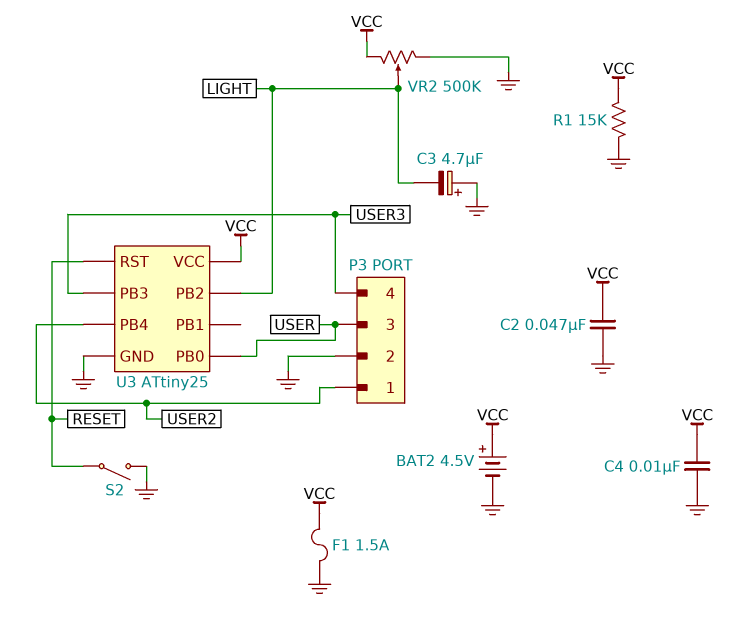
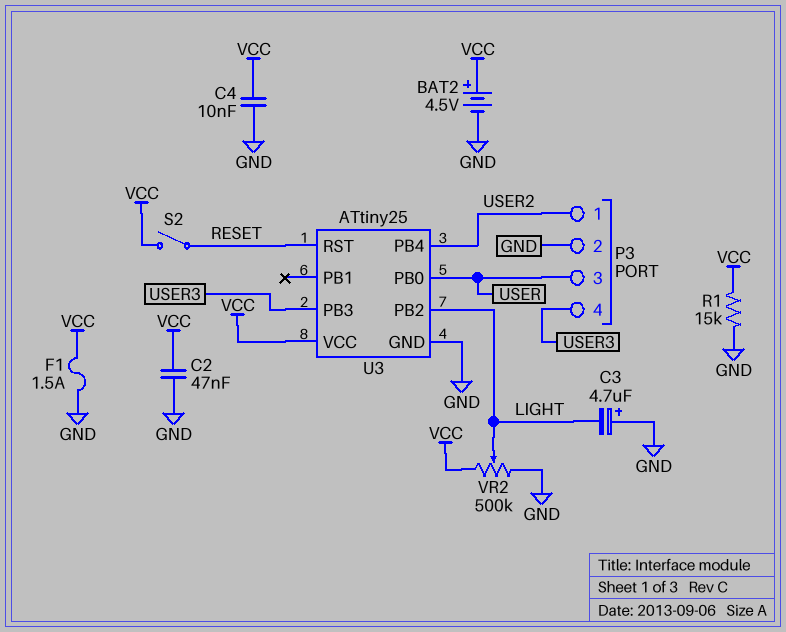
S2: switch (GND, RESET) -> switch (RESET, VCC)

